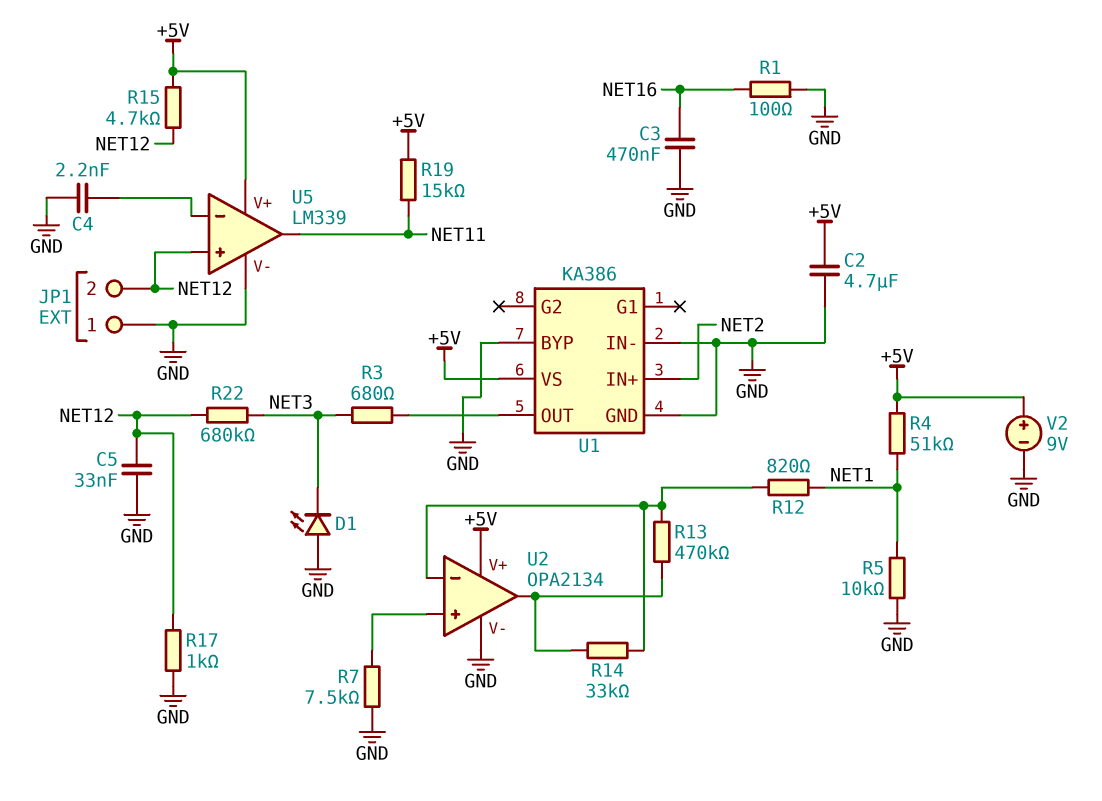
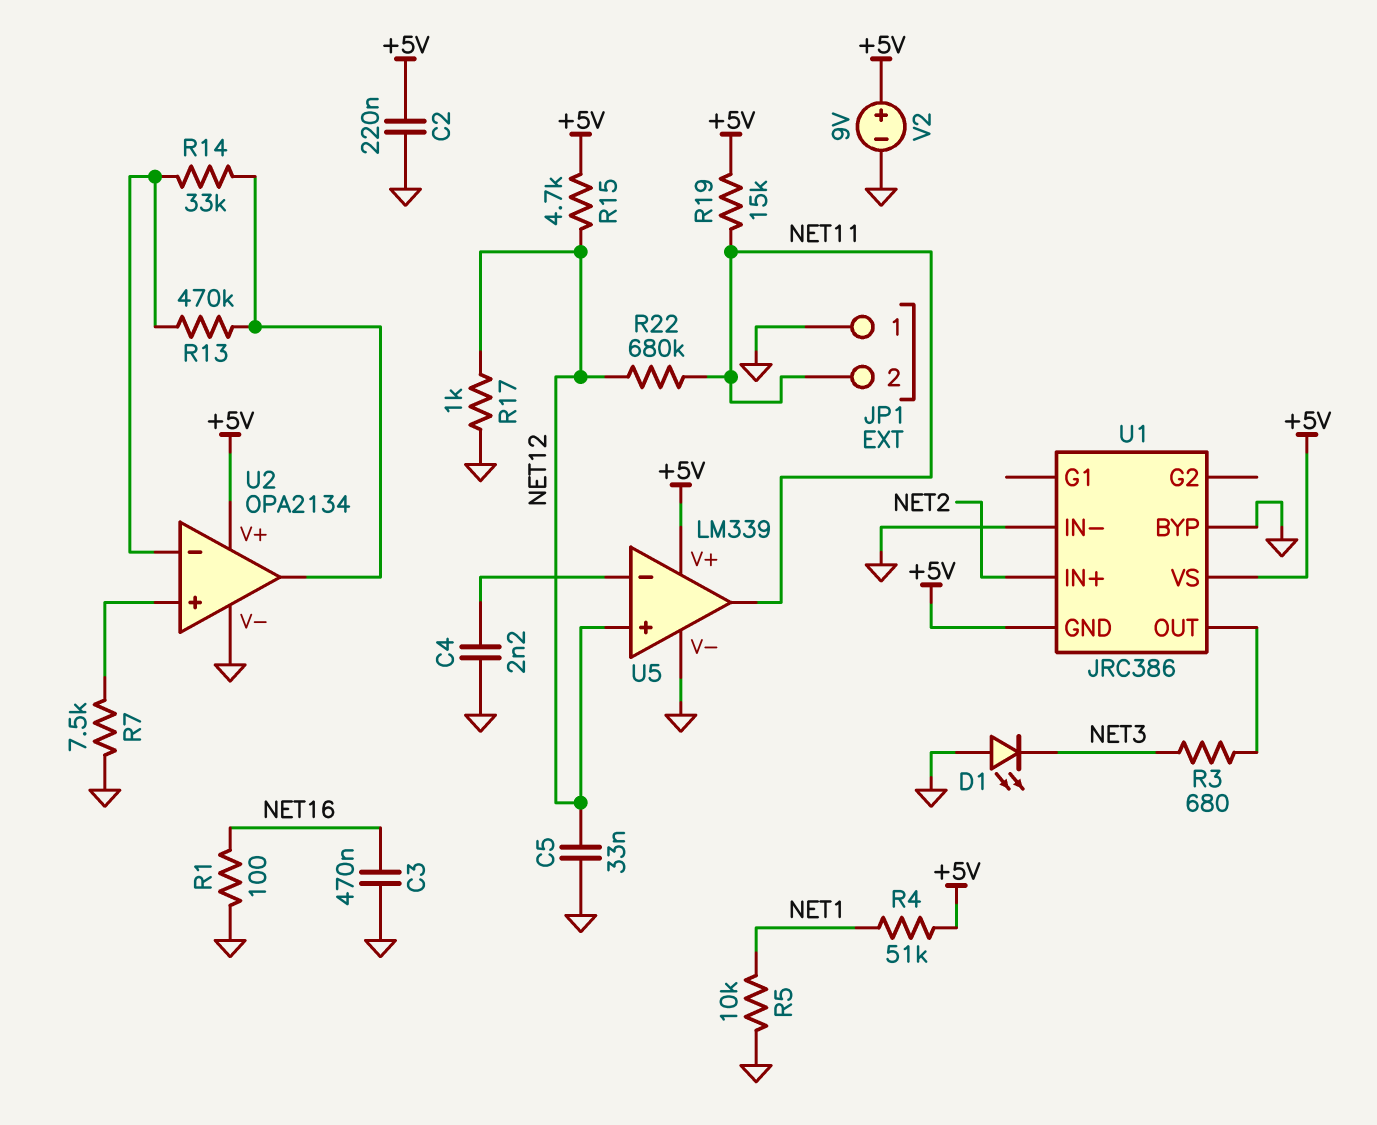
C2: 4.7uF (+5V, GND) -> 220nF (+5V, GND)
JP1 pin 2: NET12 -> NET11
R12: 820 (NET1, U2/in-) -> none
R22: 680k (NET3, NET12) -> 680k (NET11, NET12)
U1: KA386 -> JRC386
U1 pin GND: GND -> +5V

